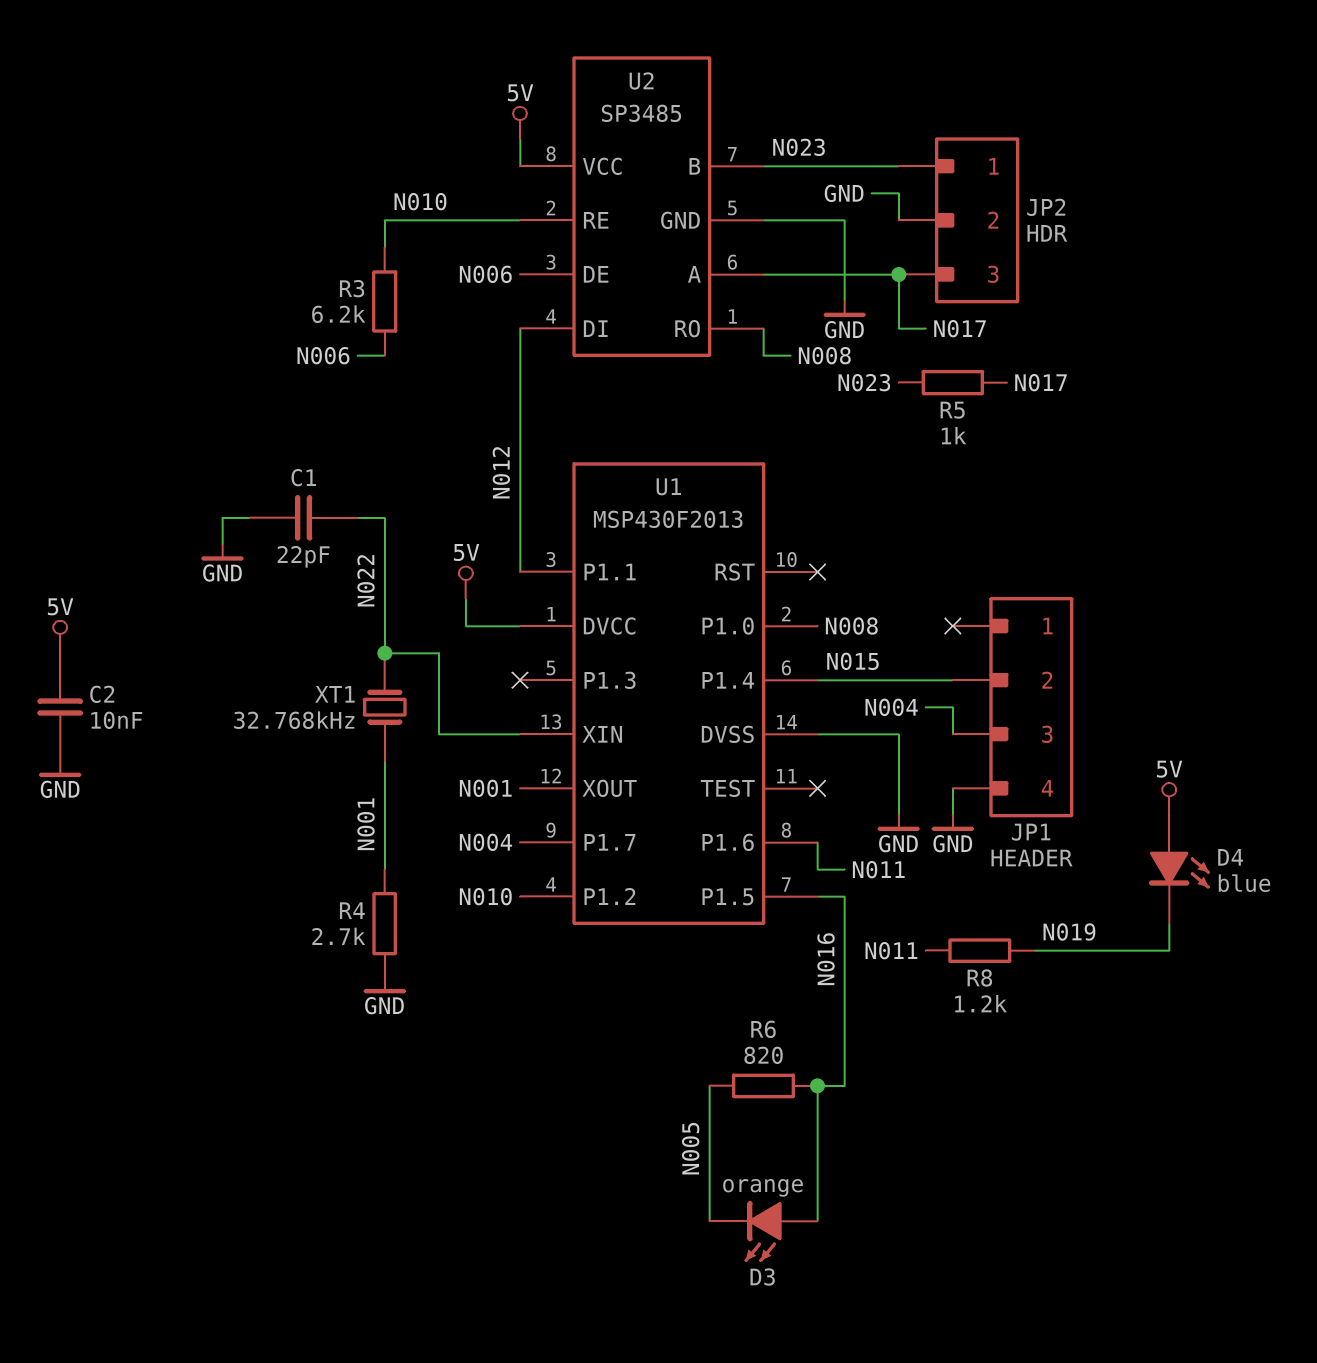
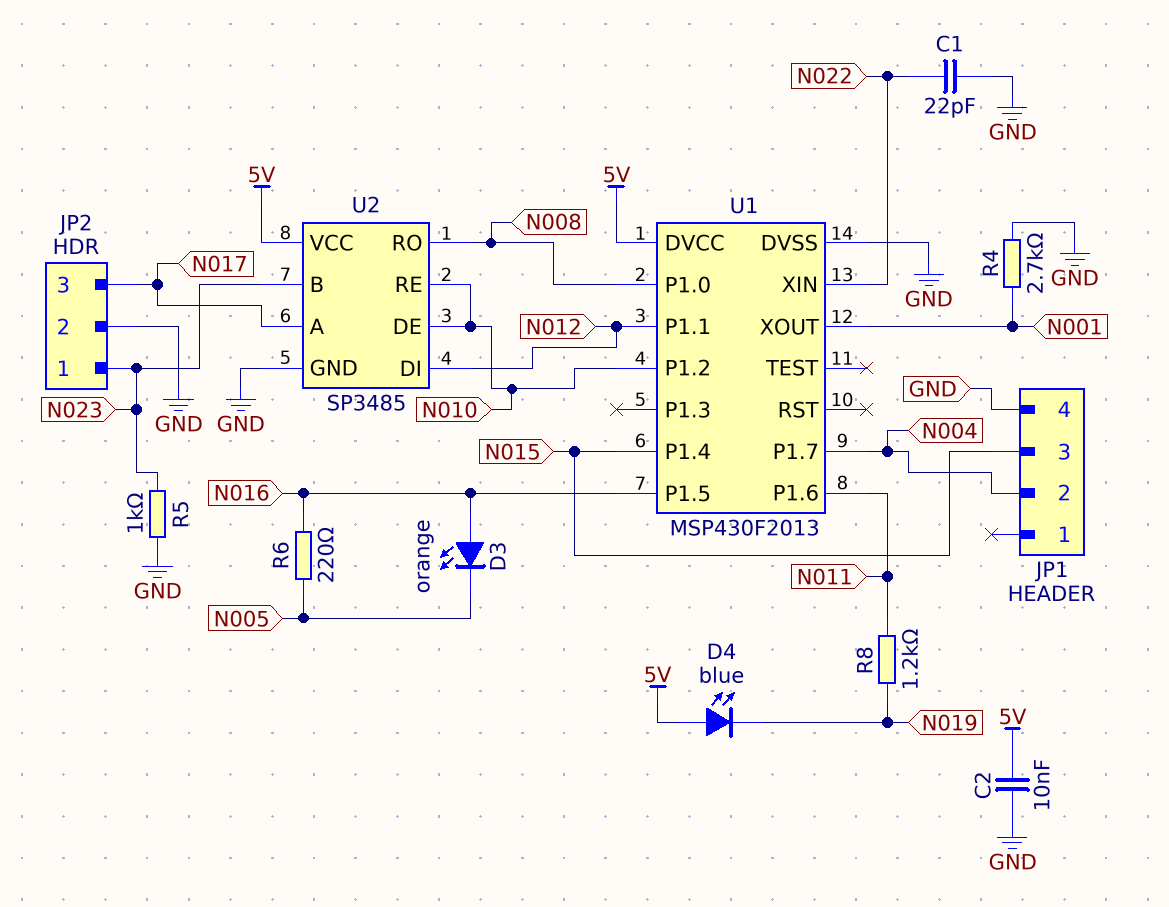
JP1 pin 2: N015 -> N004
JP1 pin 3: N004 -> N015
R3: 6.2k (N006, N010) -> none
R5: 1k (N017, N023) -> 1k (GND, N023)
R6: 820 (N005, N016) -> 220 (N005, N016)
U2 pin DE: N006 -> N010
XT1: 32.768kHz (N001, N022) -> none

